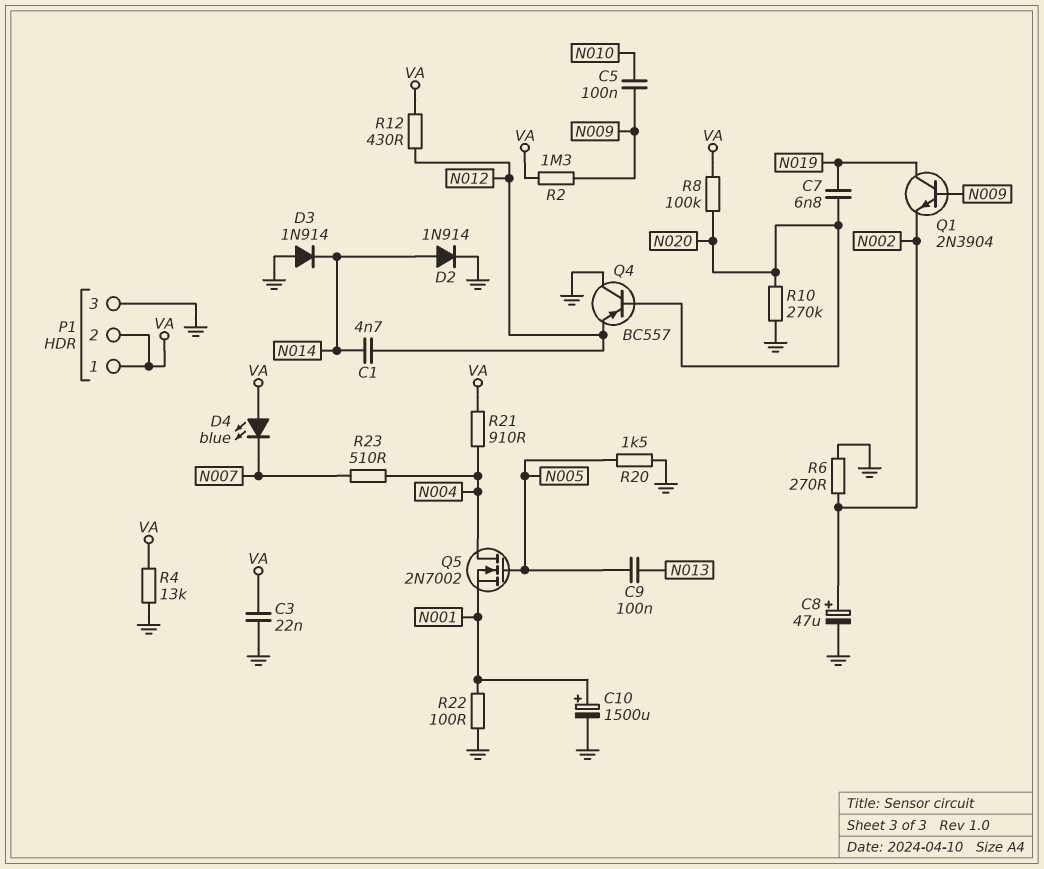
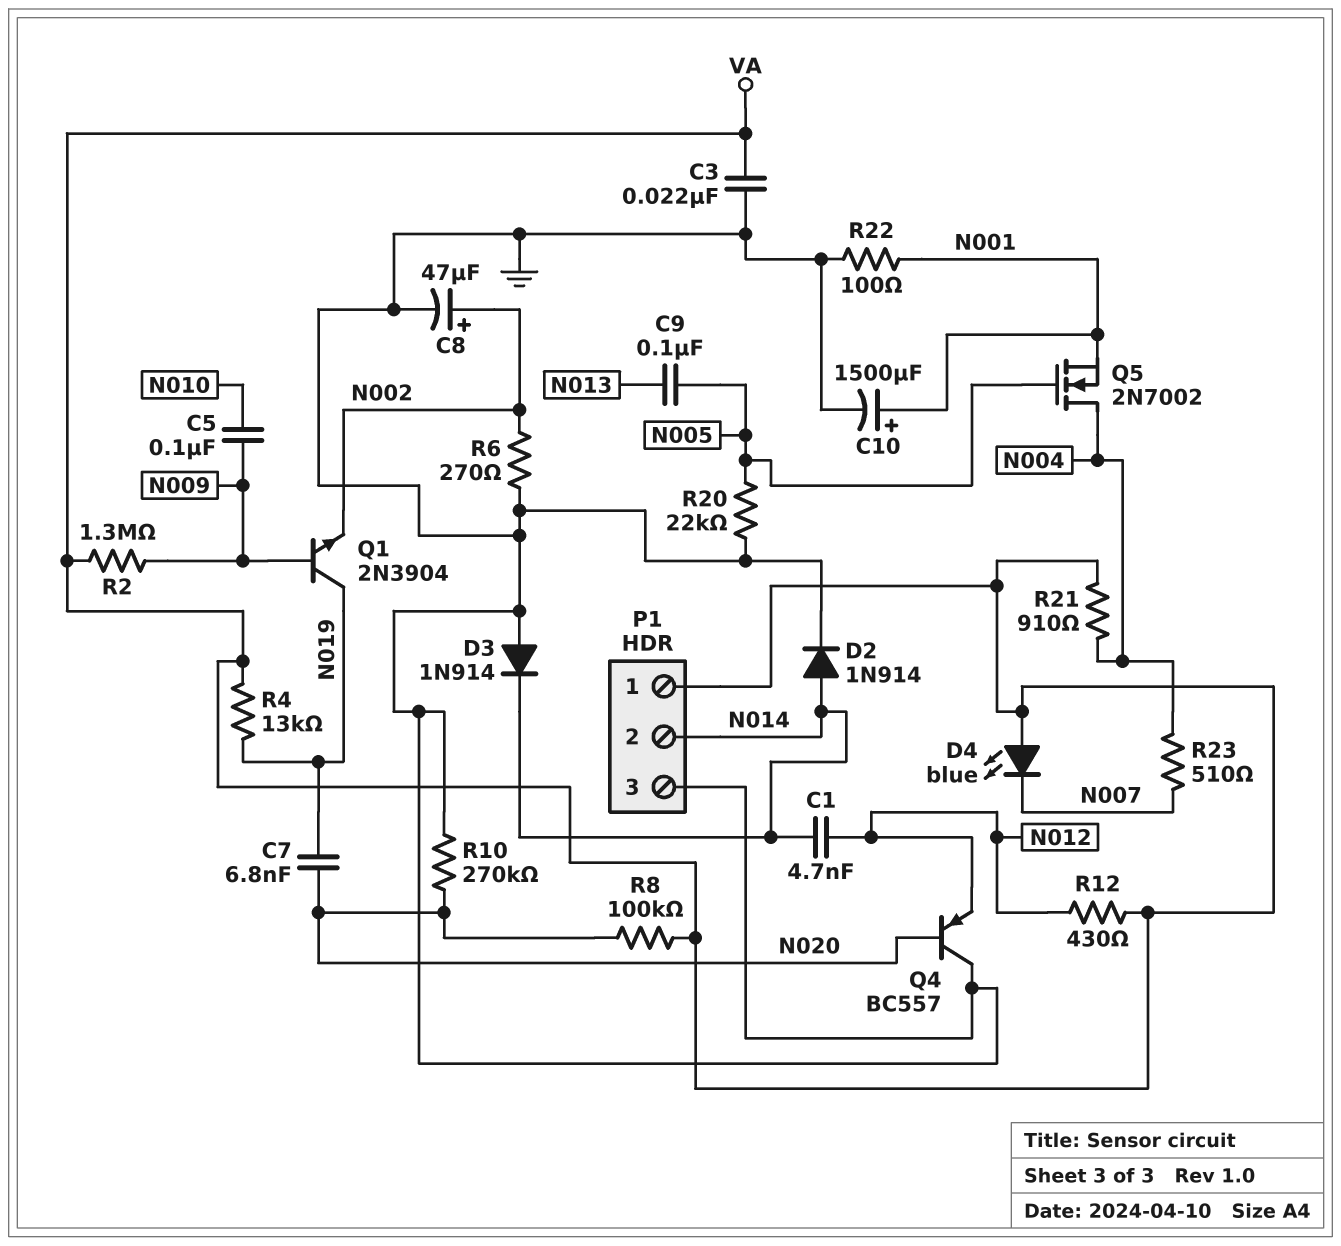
P1 pin 2: VA -> N014
R4: 13k (GND, VA) -> 13k (N019, VA)
R20: 1.5k (GND, N005) -> 22k (GND, N005)

